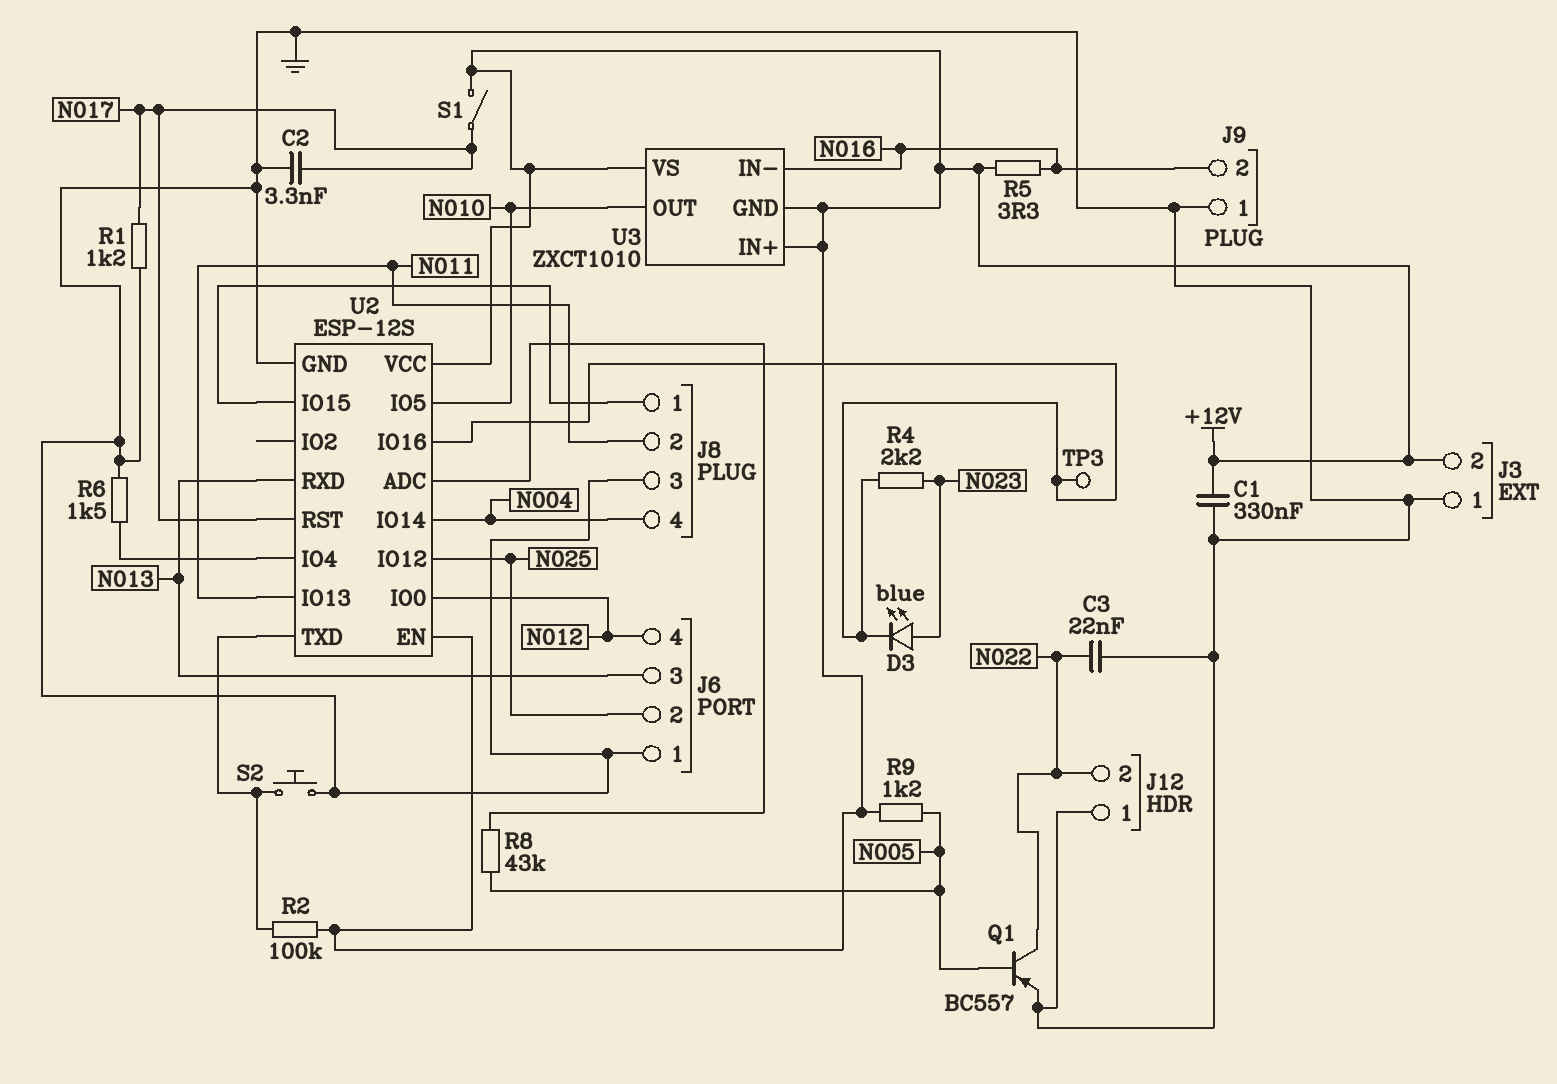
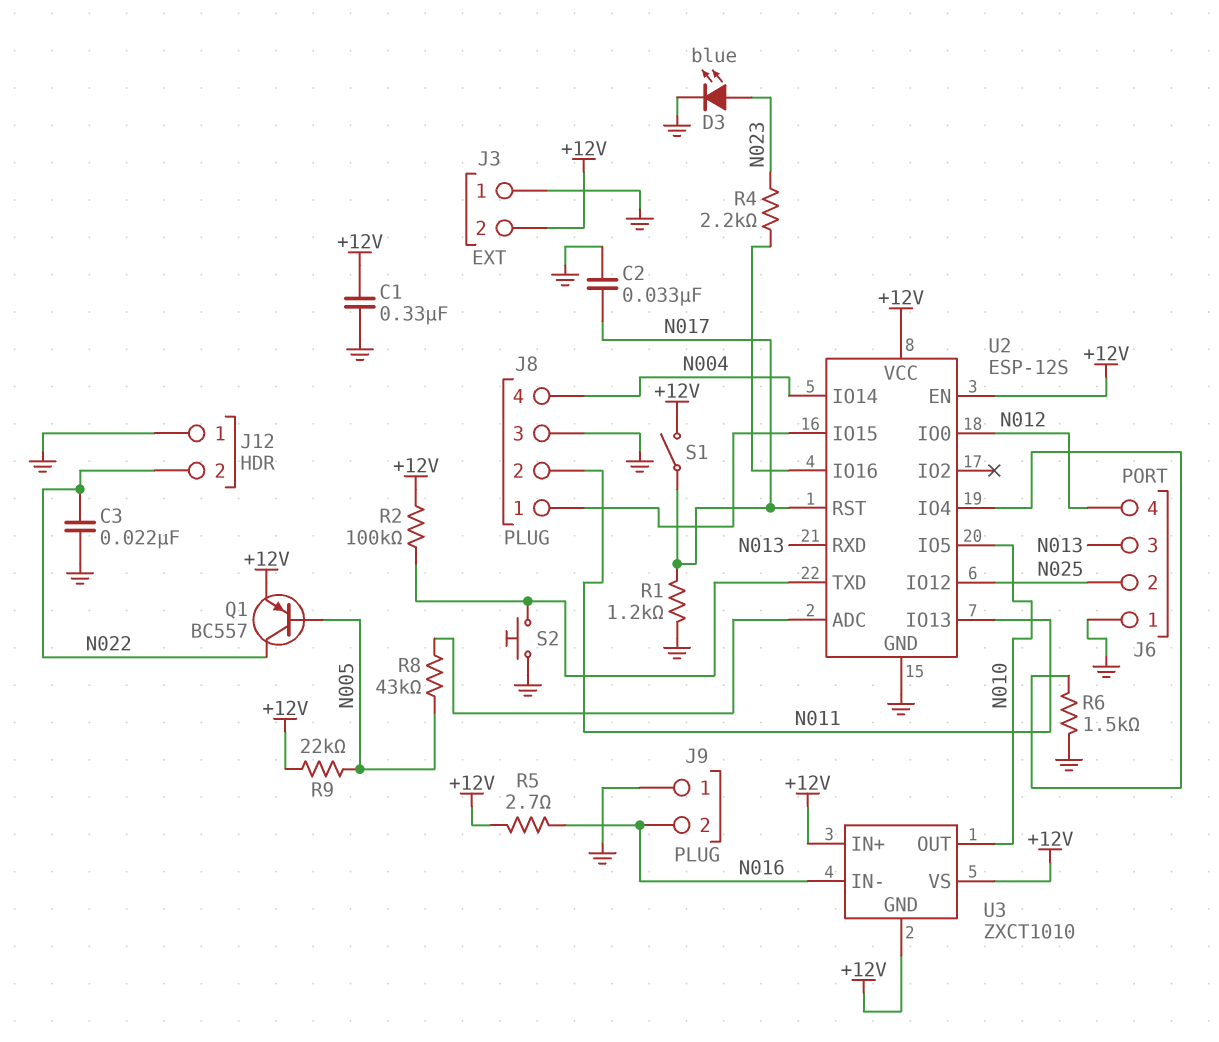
C2: 3.3nF (GND, N017) -> 33nF (GND, N017)
D3: LED blue (A N023, K U2/IO16) -> LED blue (A N023, K GND)
Q1: PNP BC557 (B N005, C N022, E GND) -> PNP BC557 (B N005, C N022, E +12V)
R5: 3.3 (+12V, N016) -> 2.7 (+12V, N016)
R9: 1.2k (+12V, N005) -> 22k (+12V, N005)
TP3: test point (U2/IO16) -> none

